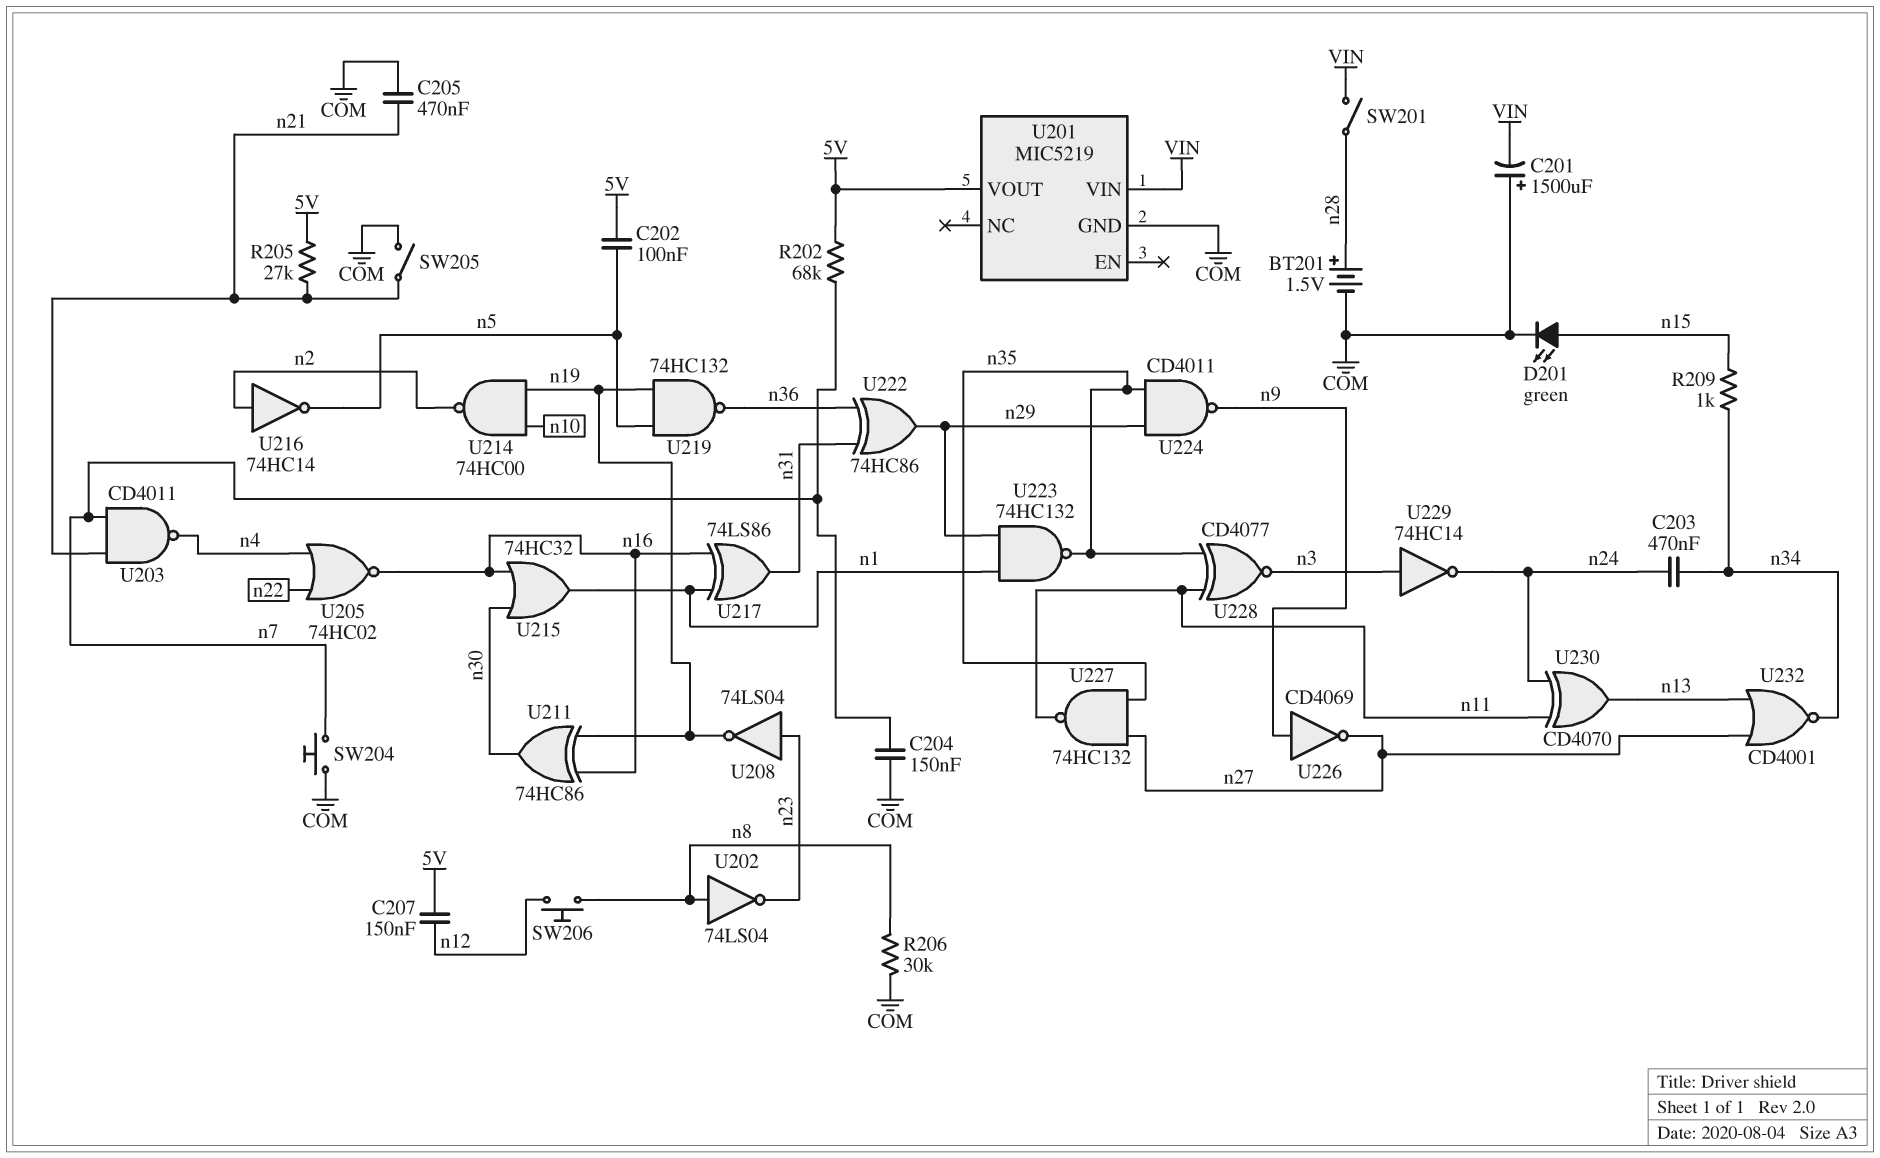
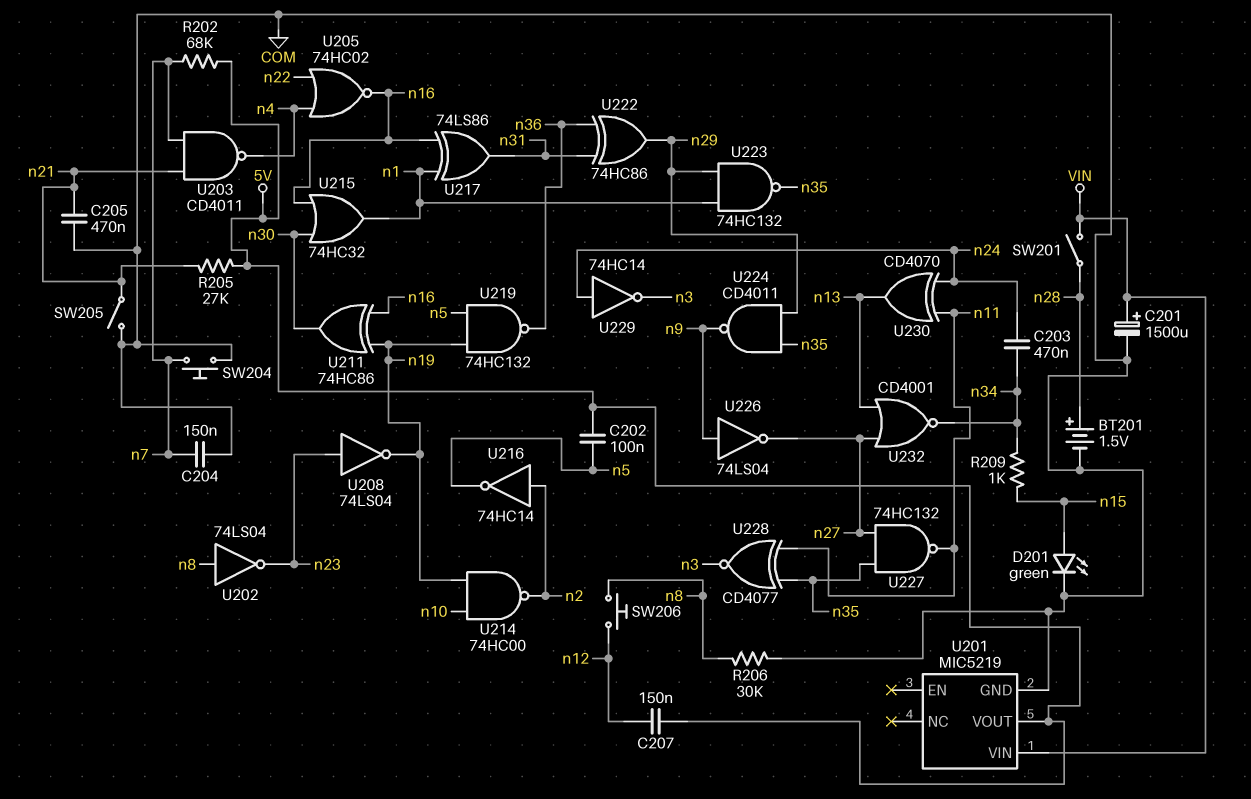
C201: 1500uF (plus COM, minus VIN) -> 1500uF (plus VIN, minus COM)
U226: NOT CD4069 (in n9, out n27) -> NOT 74LS04 (in n9, out n27)
U229: NOT 74HC14 (in n3, out n24) -> NOT 74HC14 (in n24, out n3)

